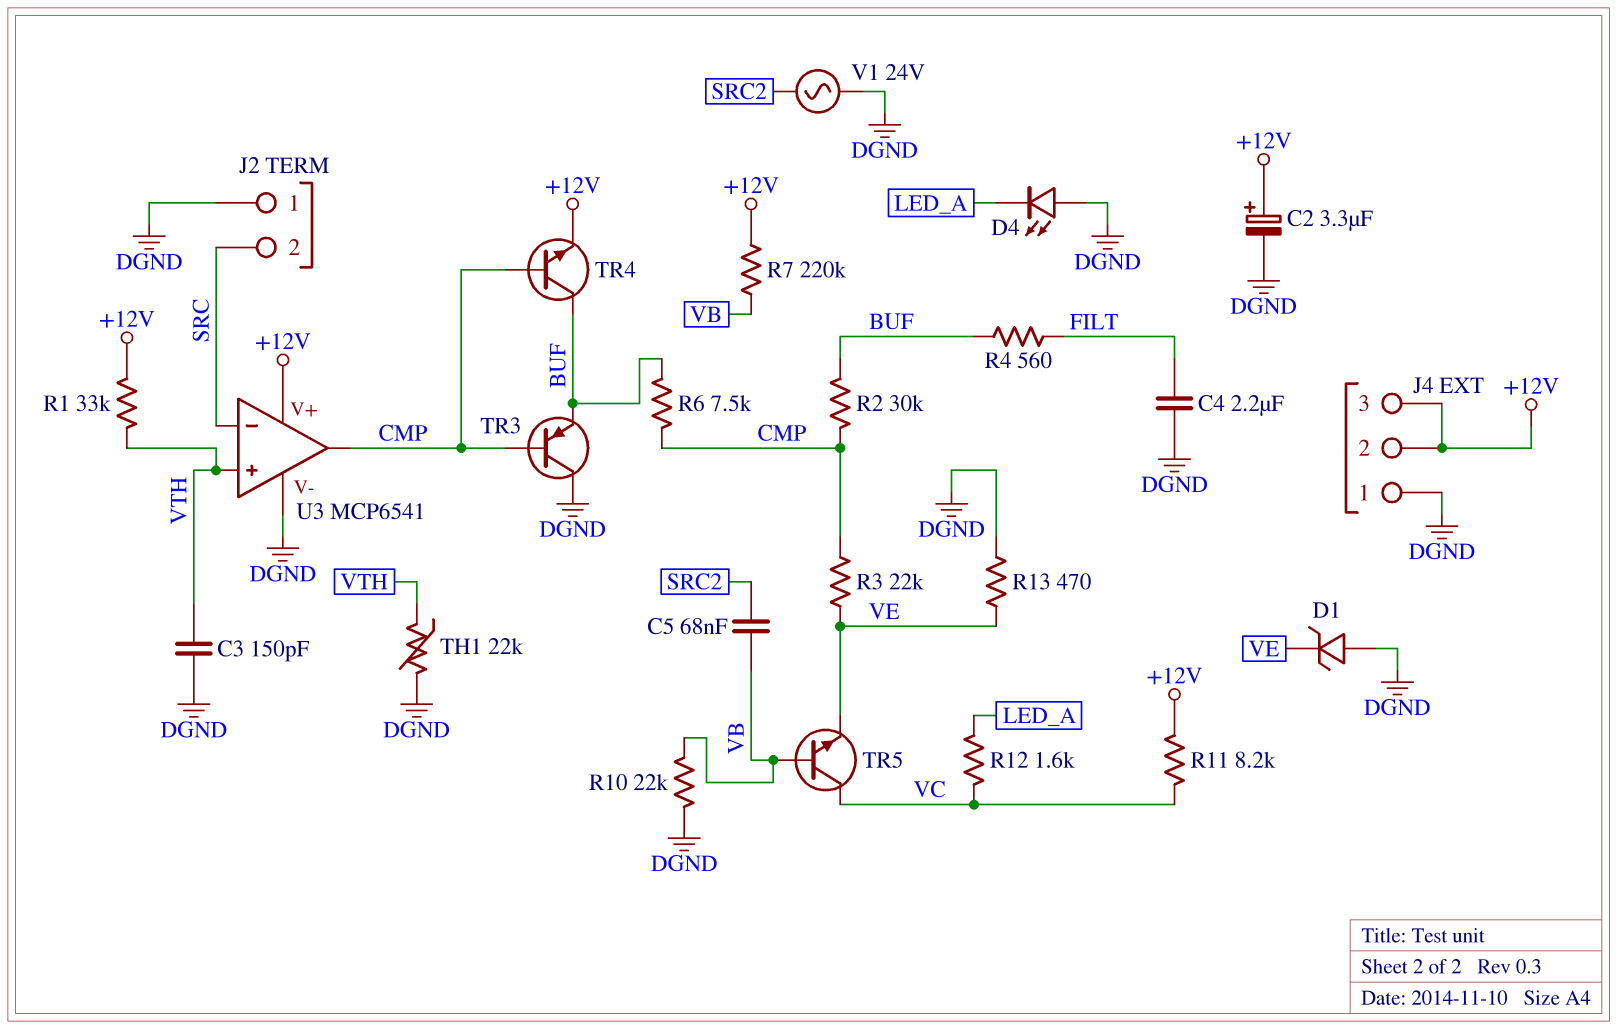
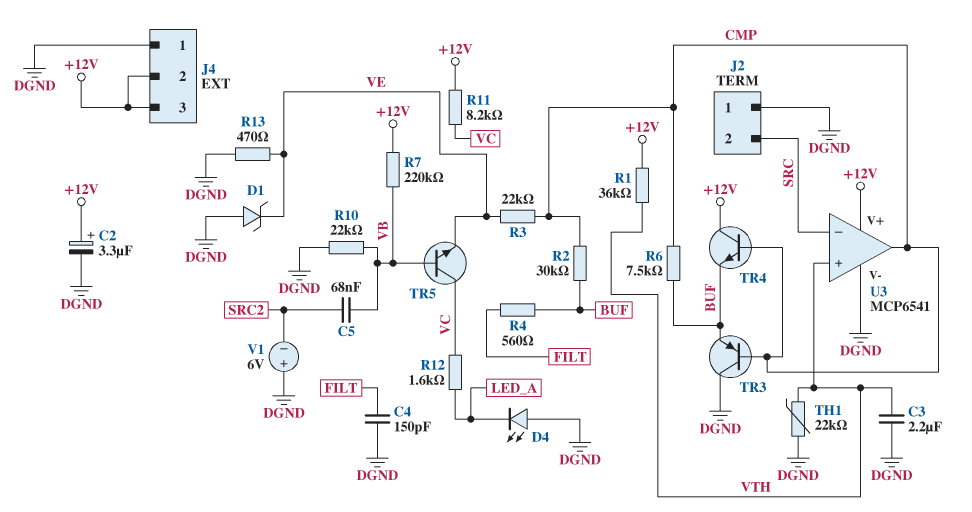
C3: 150pF (DGND, VTH) -> 2.2uF (DGND, VTH)
C4: 2.2uF (DGND, FILT) -> 150pF (DGND, FILT)
R1: 33k (+12V, VTH) -> 36k (+12V, VTH)
TR4: NPN (B CMP, C BUF, E +12V) -> NPN (B CMP, C +12V, E BUF)
V1: AC 24V (DGND, SRC2) -> 6V (plus DGND, minus SRC2)

